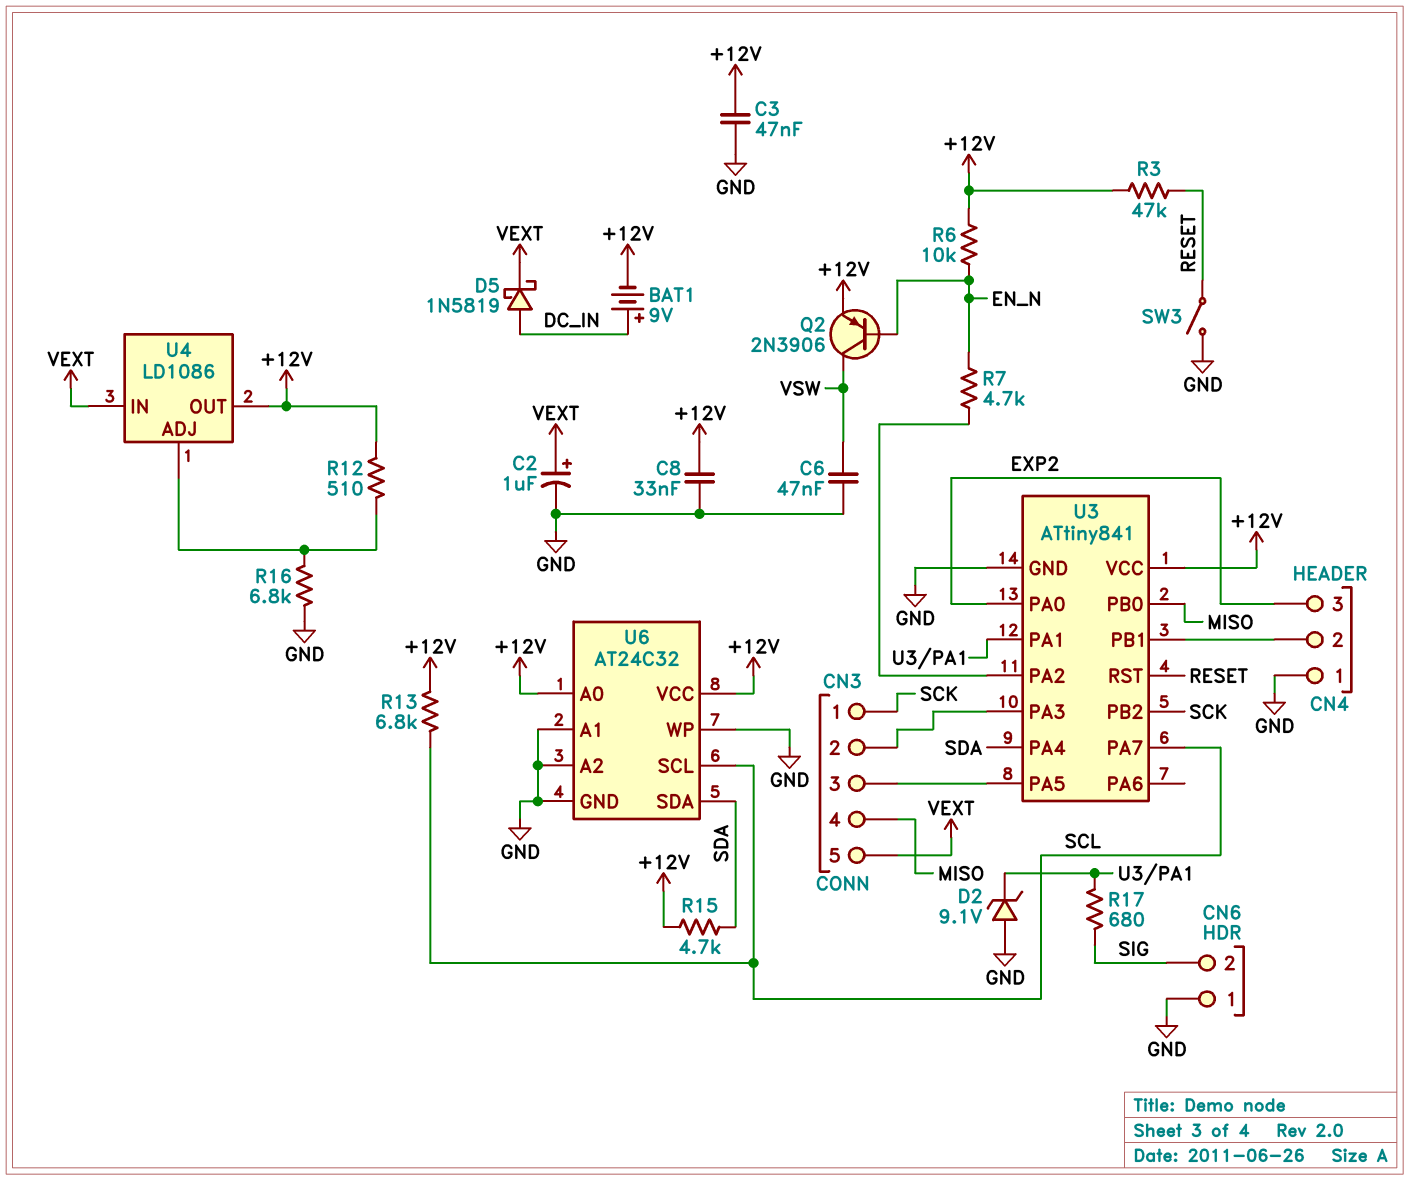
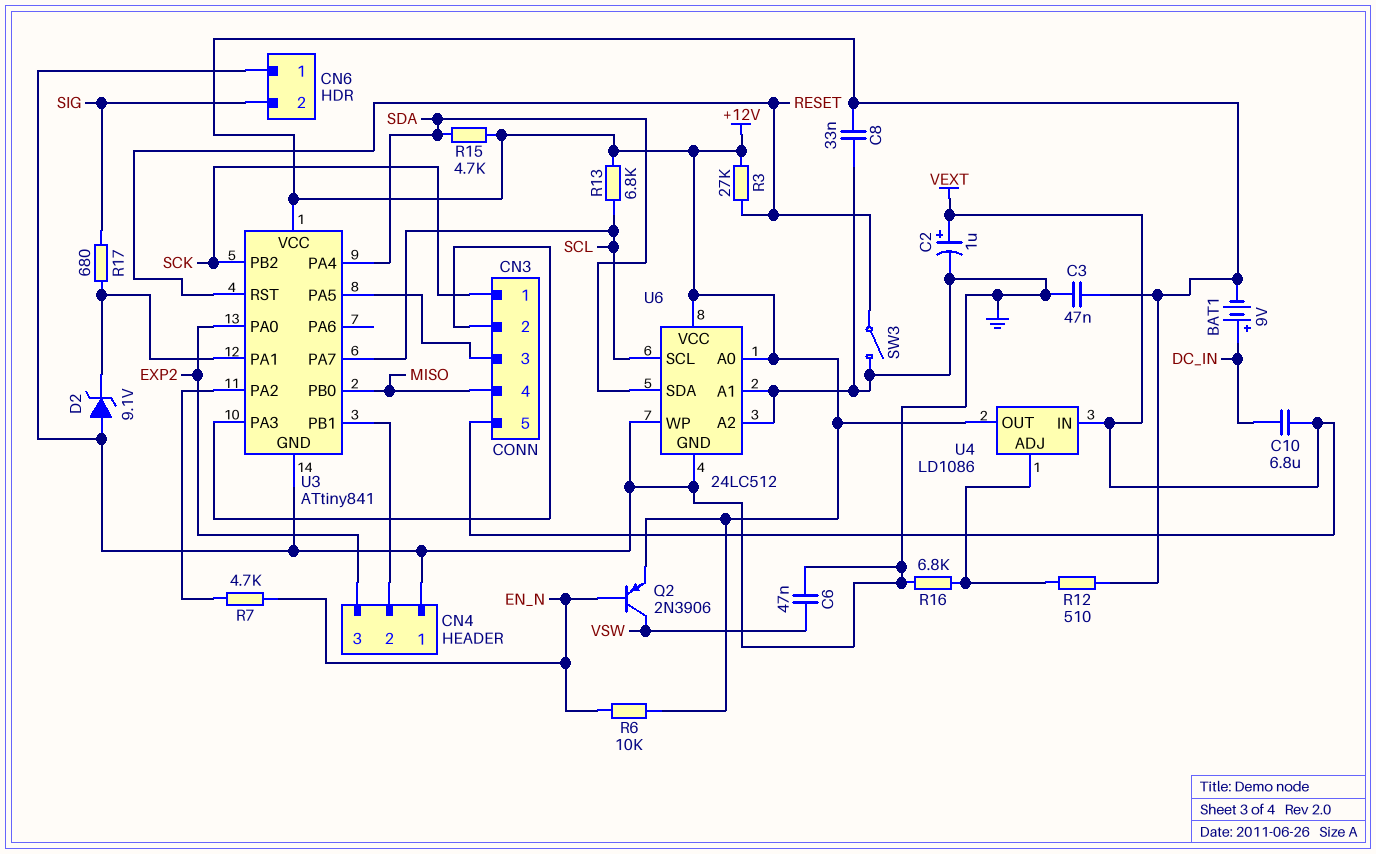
C10: none -> 6.8uF (DC_IN, VEXT)
D5: schottky 1N5819 (A DC_IN, K VEXT) -> none
R3: 47k (+12V, RESET) -> 27k (+12V, RESET)
U6: AT24C32 -> 24LC512

